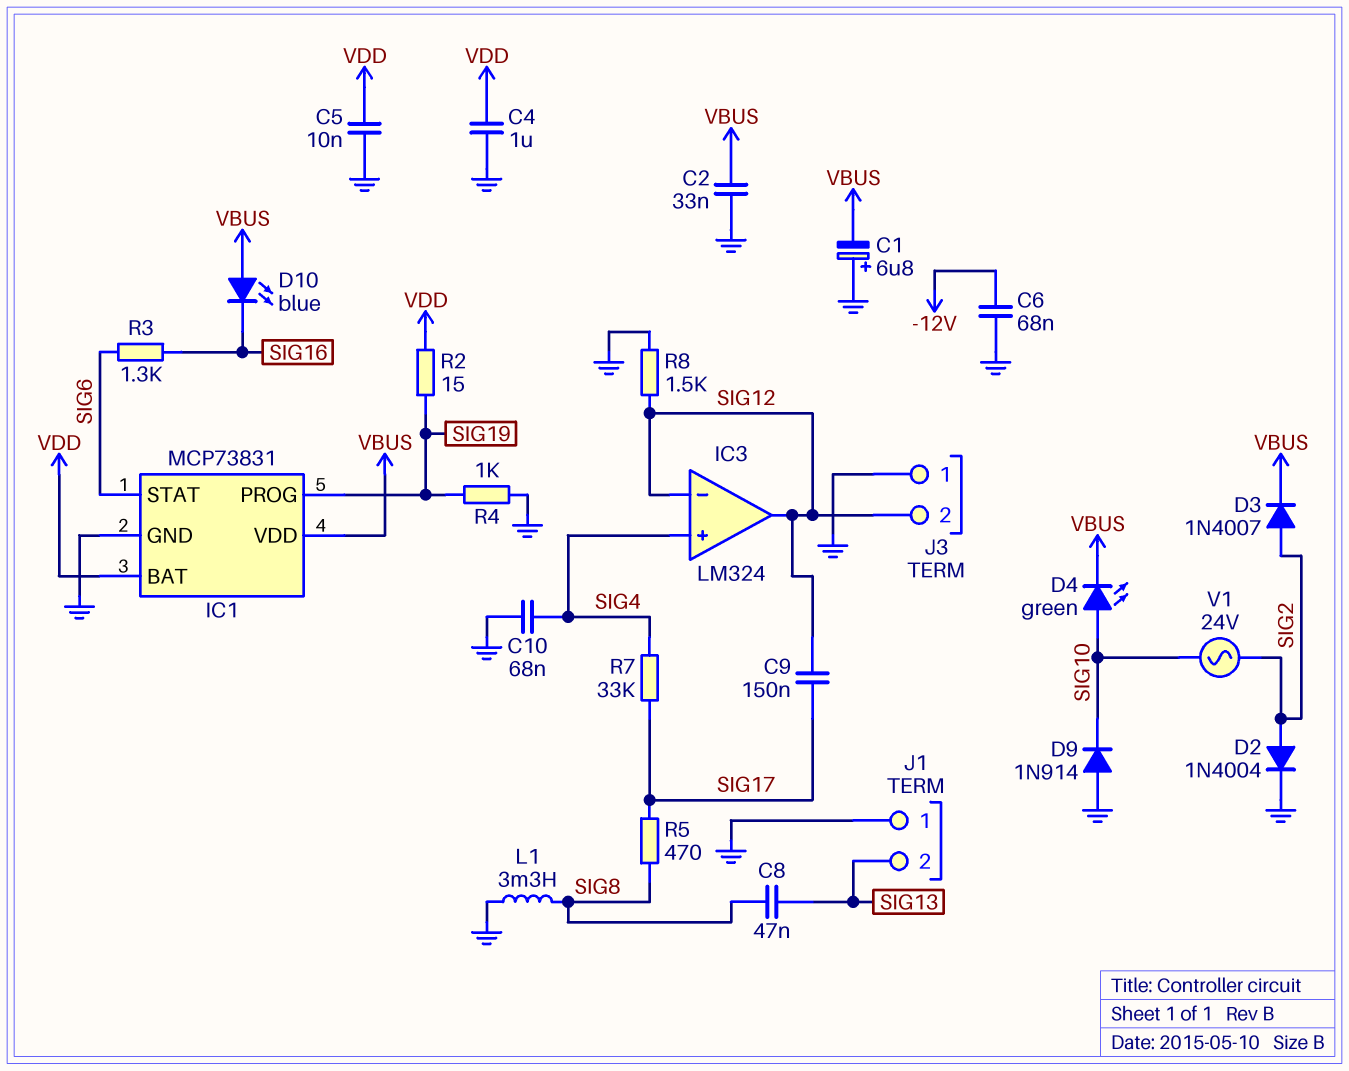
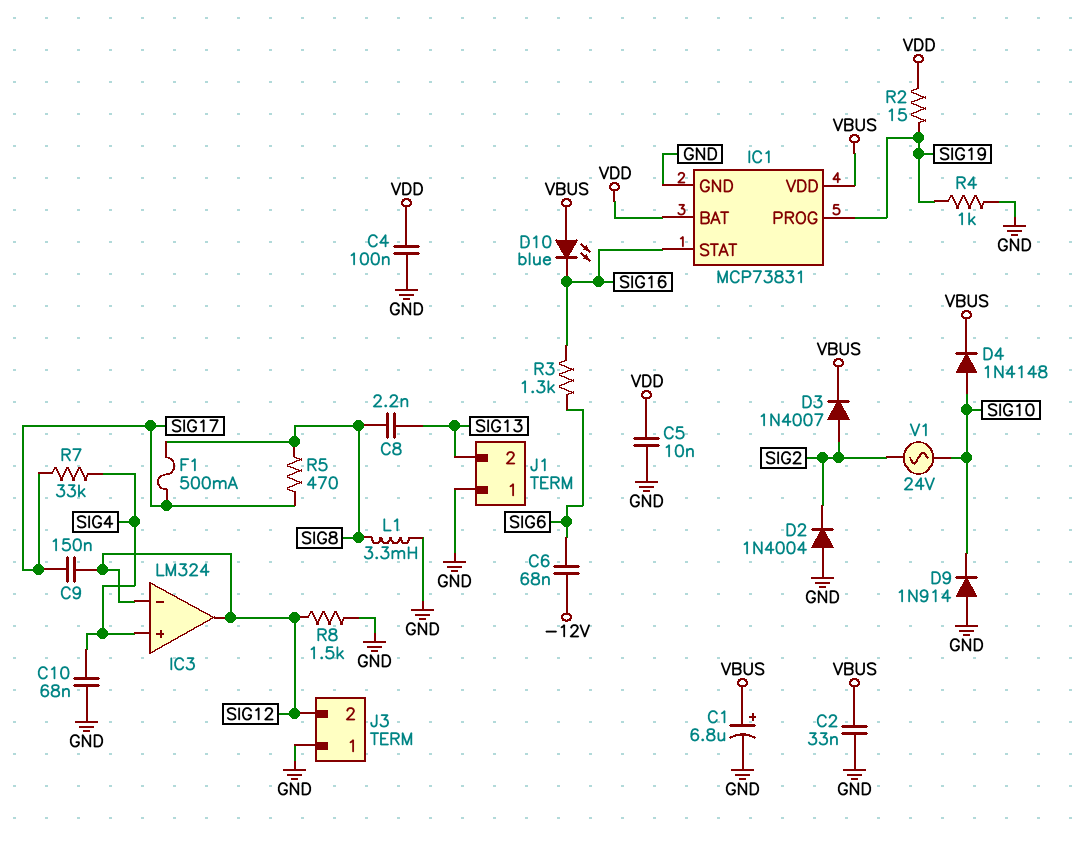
C1: 6.8uF (plus GND, minus VBUS) -> 6.8uF (plus VBUS, minus GND)
C4: 1uF (GND, VDD) -> 100nF (GND, VDD)
C6: 68nF (-12V, GND) -> 68nF (-12V, SIG6)
C8: 47nF (SIG8, SIG13) -> 2.2nF (SIG8, SIG13)
D2: diode 1N4004 (A SIG2, K GND) -> diode 1N4004 (A GND, K SIG2)
D4: LED green (A SIG10, K VBUS) -> diode 1N4148 (A SIG10, K VBUS)
F1: none -> 500mA (SIG8, SIG17)
IC1 pin STAT: SIG6 -> SIG16

